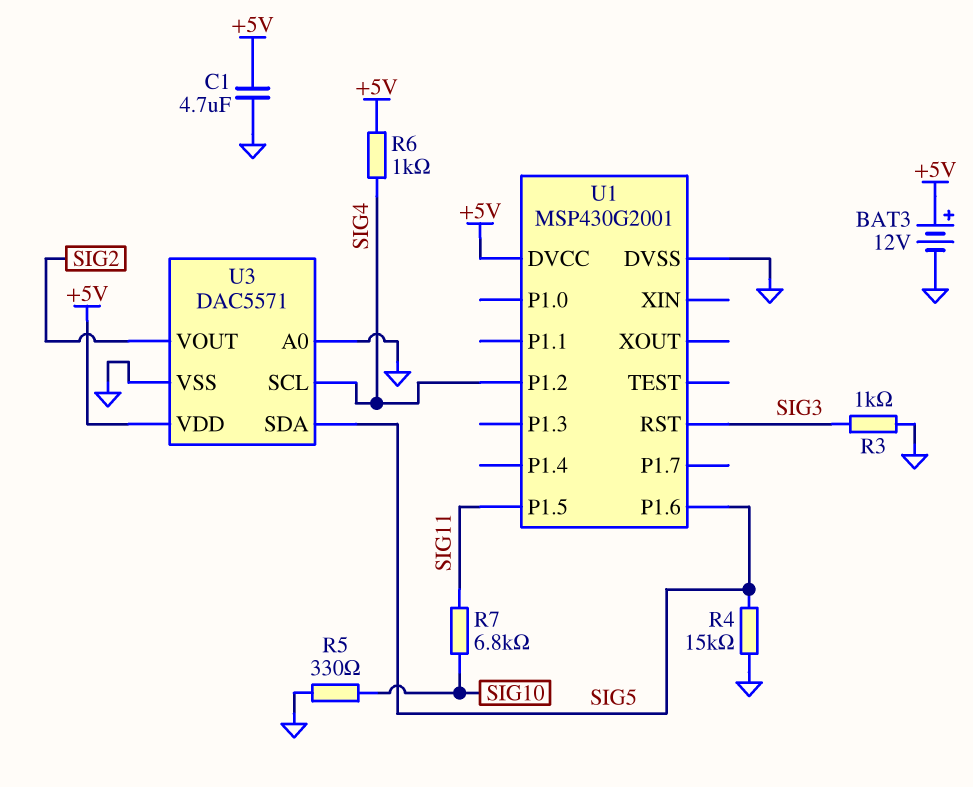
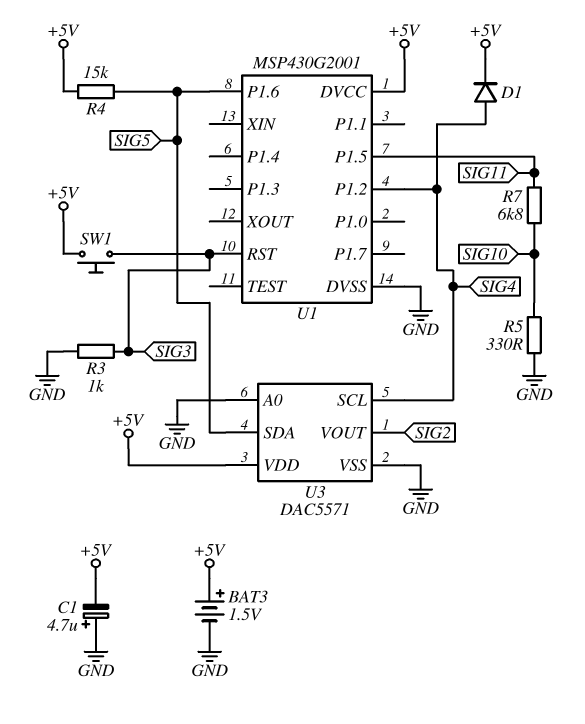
BAT3: 12V (plus +5V, minus GND) -> 1.5V (plus +5V, minus GND)
C1: 4.7uF (+5V, GND) -> 4.7uF (plus GND, minus +5V)
D1: none -> diode (A SIG4, K +5V)
R4: 15k (GND, SIG5) -> 15k (+5V, SIG5)
R6: 1k (+5V, SIG4) -> none
SW1: none -> button (+5V, SIG3)

